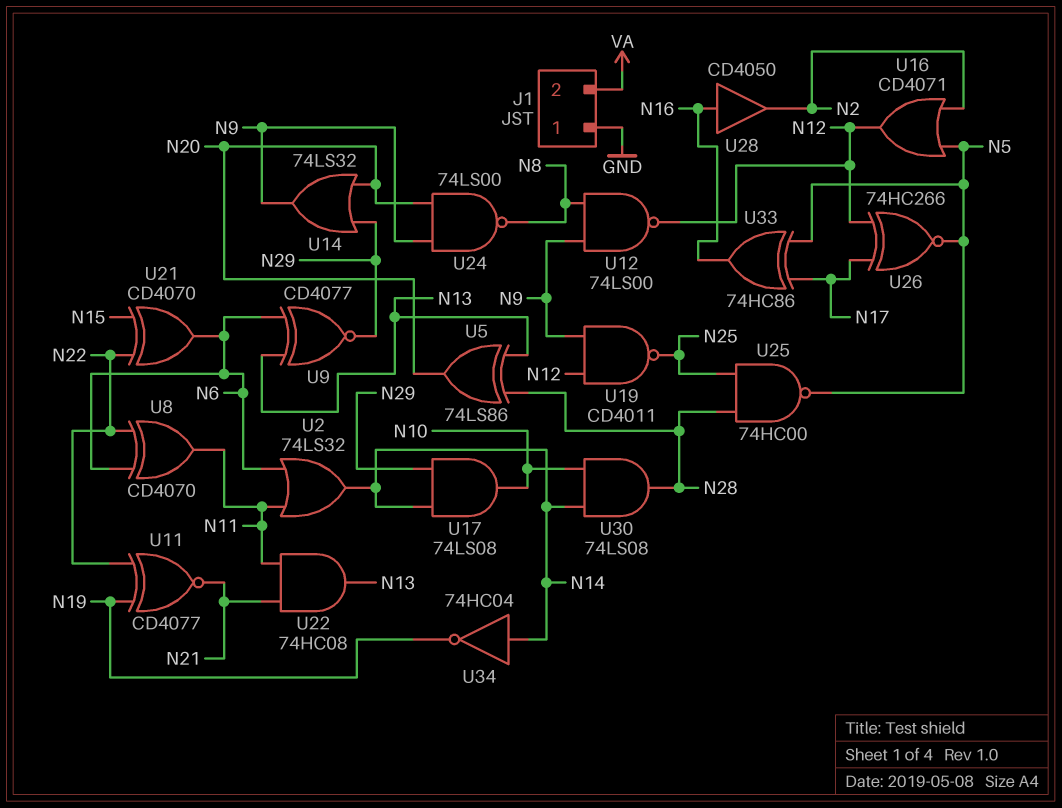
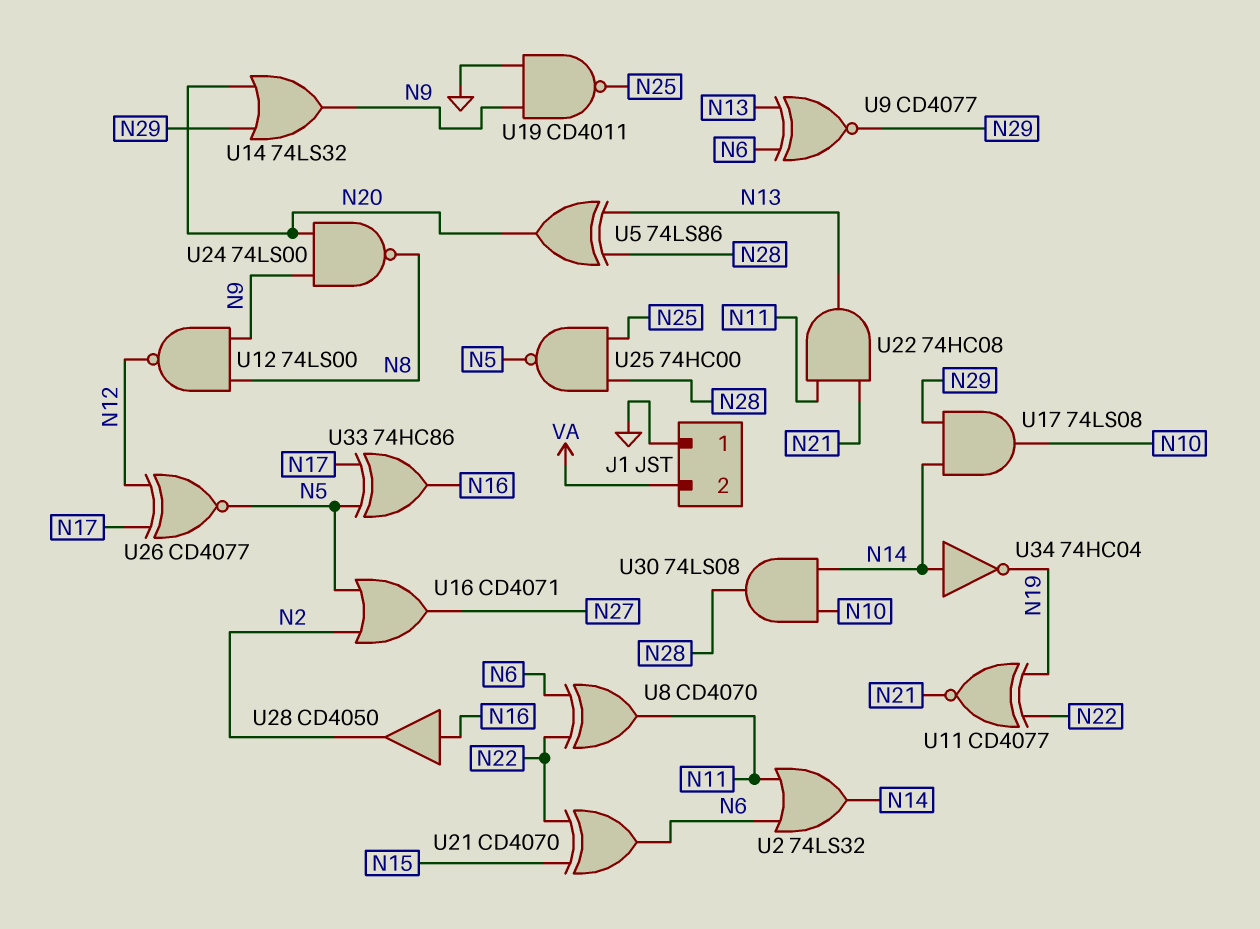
U16: OR CD4071 (in N2, in N5, out N12) -> OR CD4071 (in N2, in N5, out N27)
U19: NAND CD4011 (in N9, in N12, out N25) -> NAND CD4011 (in GND, in N9, out N25)
U26: XNOR 74HC266 (in N12, in N17, out N5) -> XNOR CD4077 (in N12, in N17, out N5)

